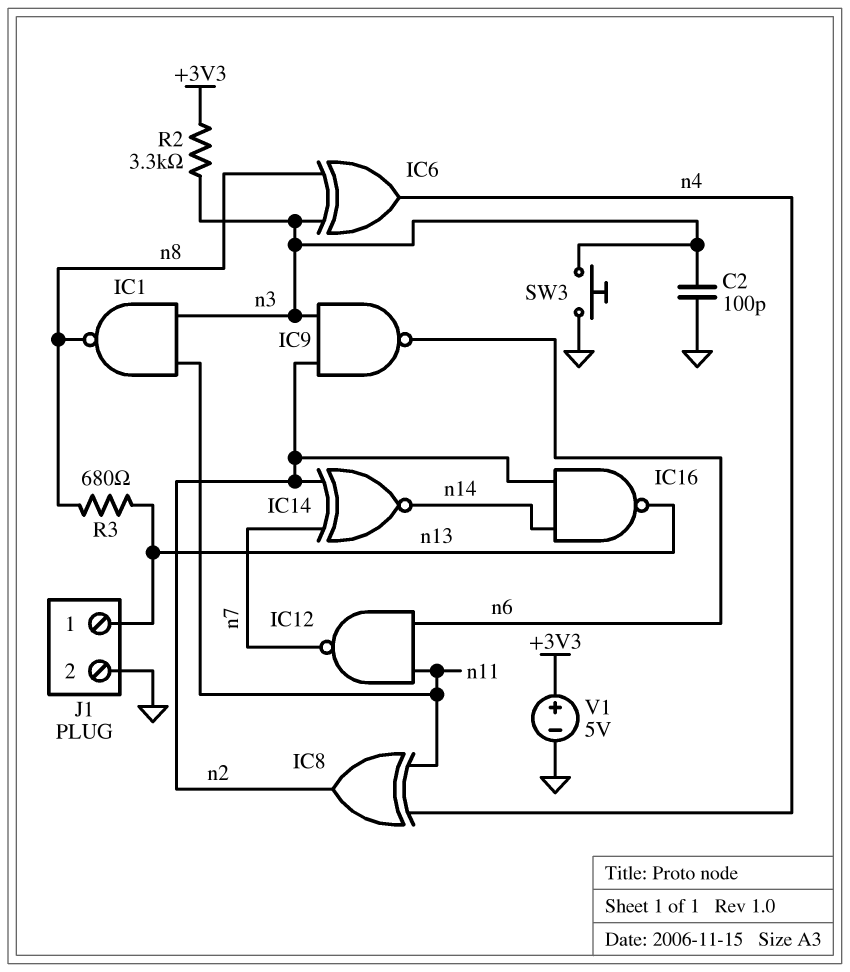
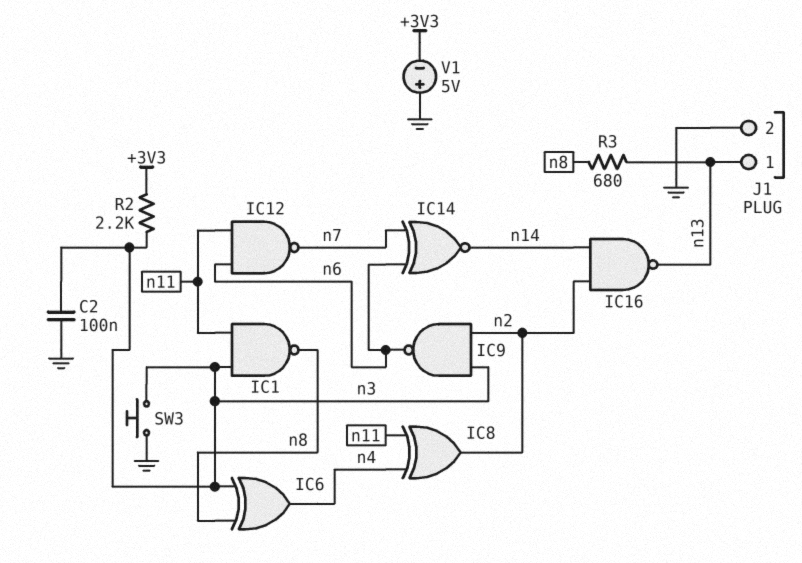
C2: 100pF (GND, n3) -> 100nF (GND, n3)
IC14: XNOR (in n2, in n7, out n14) -> XNOR (in n6, in n7, out n14)
R2: 3.3k (+3V3, n3) -> 2.2k (+3V3, n3)
V1: 5V (plus +3V3, minus GND) -> 5V (plus GND, minus +3V3)

